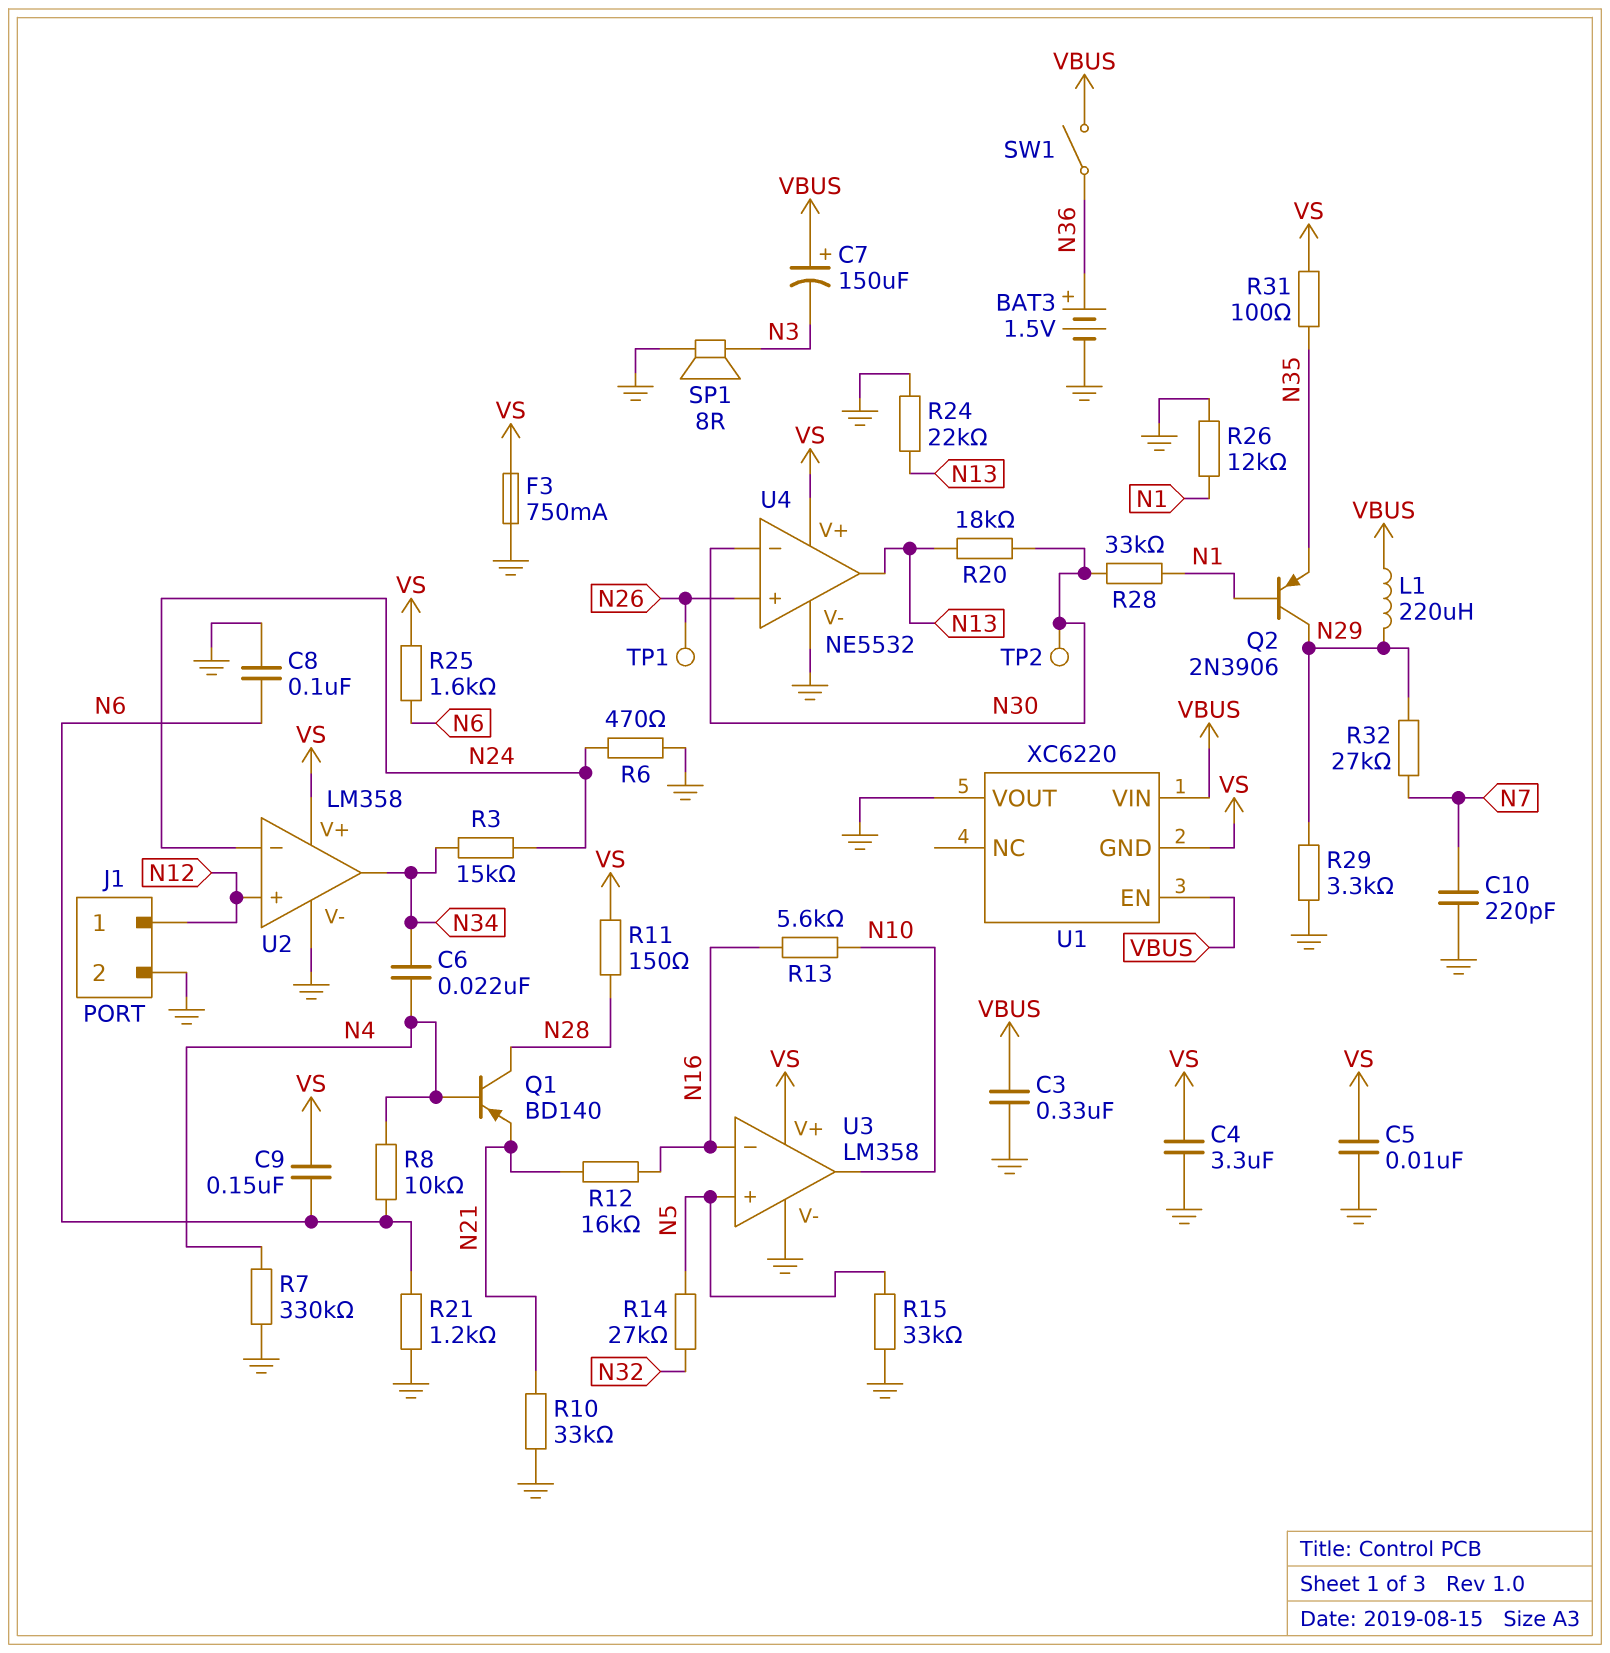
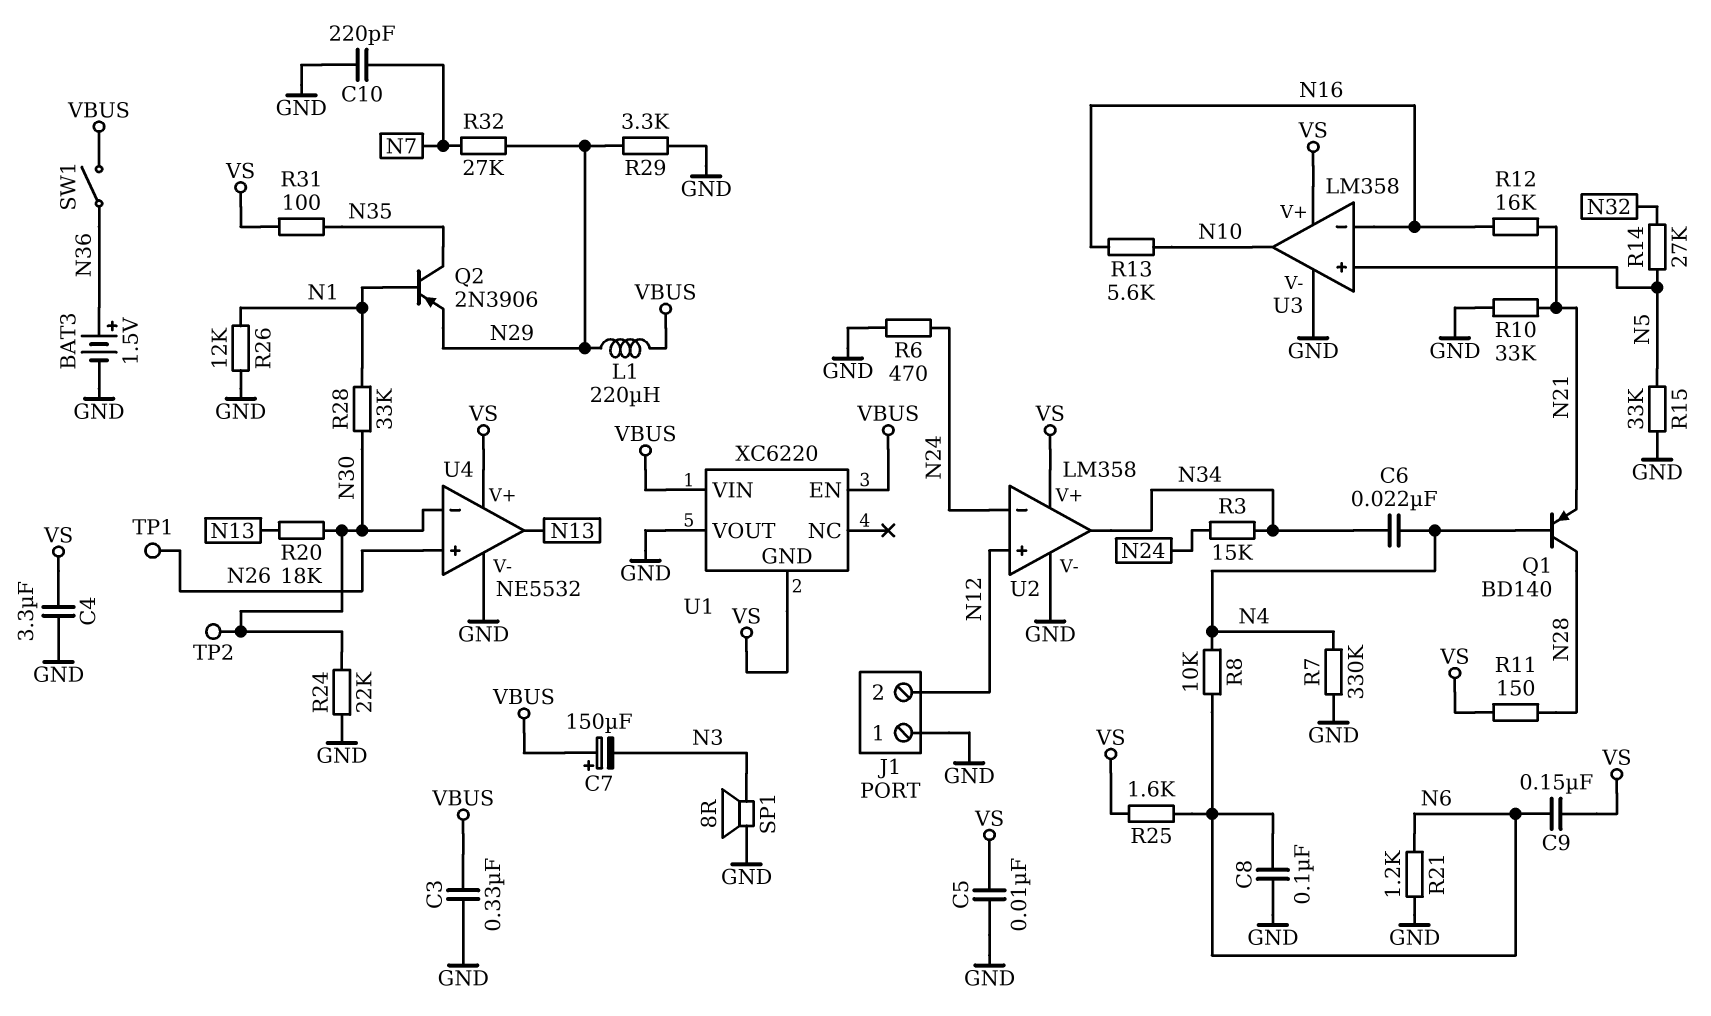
F3: 750mA (GND, VS) -> none
J1 pin 1: N12 -> GND
J1 pin 2: GND -> N12
Q2: PNP 2N3906 (B N1, C N29, E N35) -> PNP 2N3906 (B N1, C N35, E N29)
R24: 22k (GND, N13) -> 22k (GND, N30)

